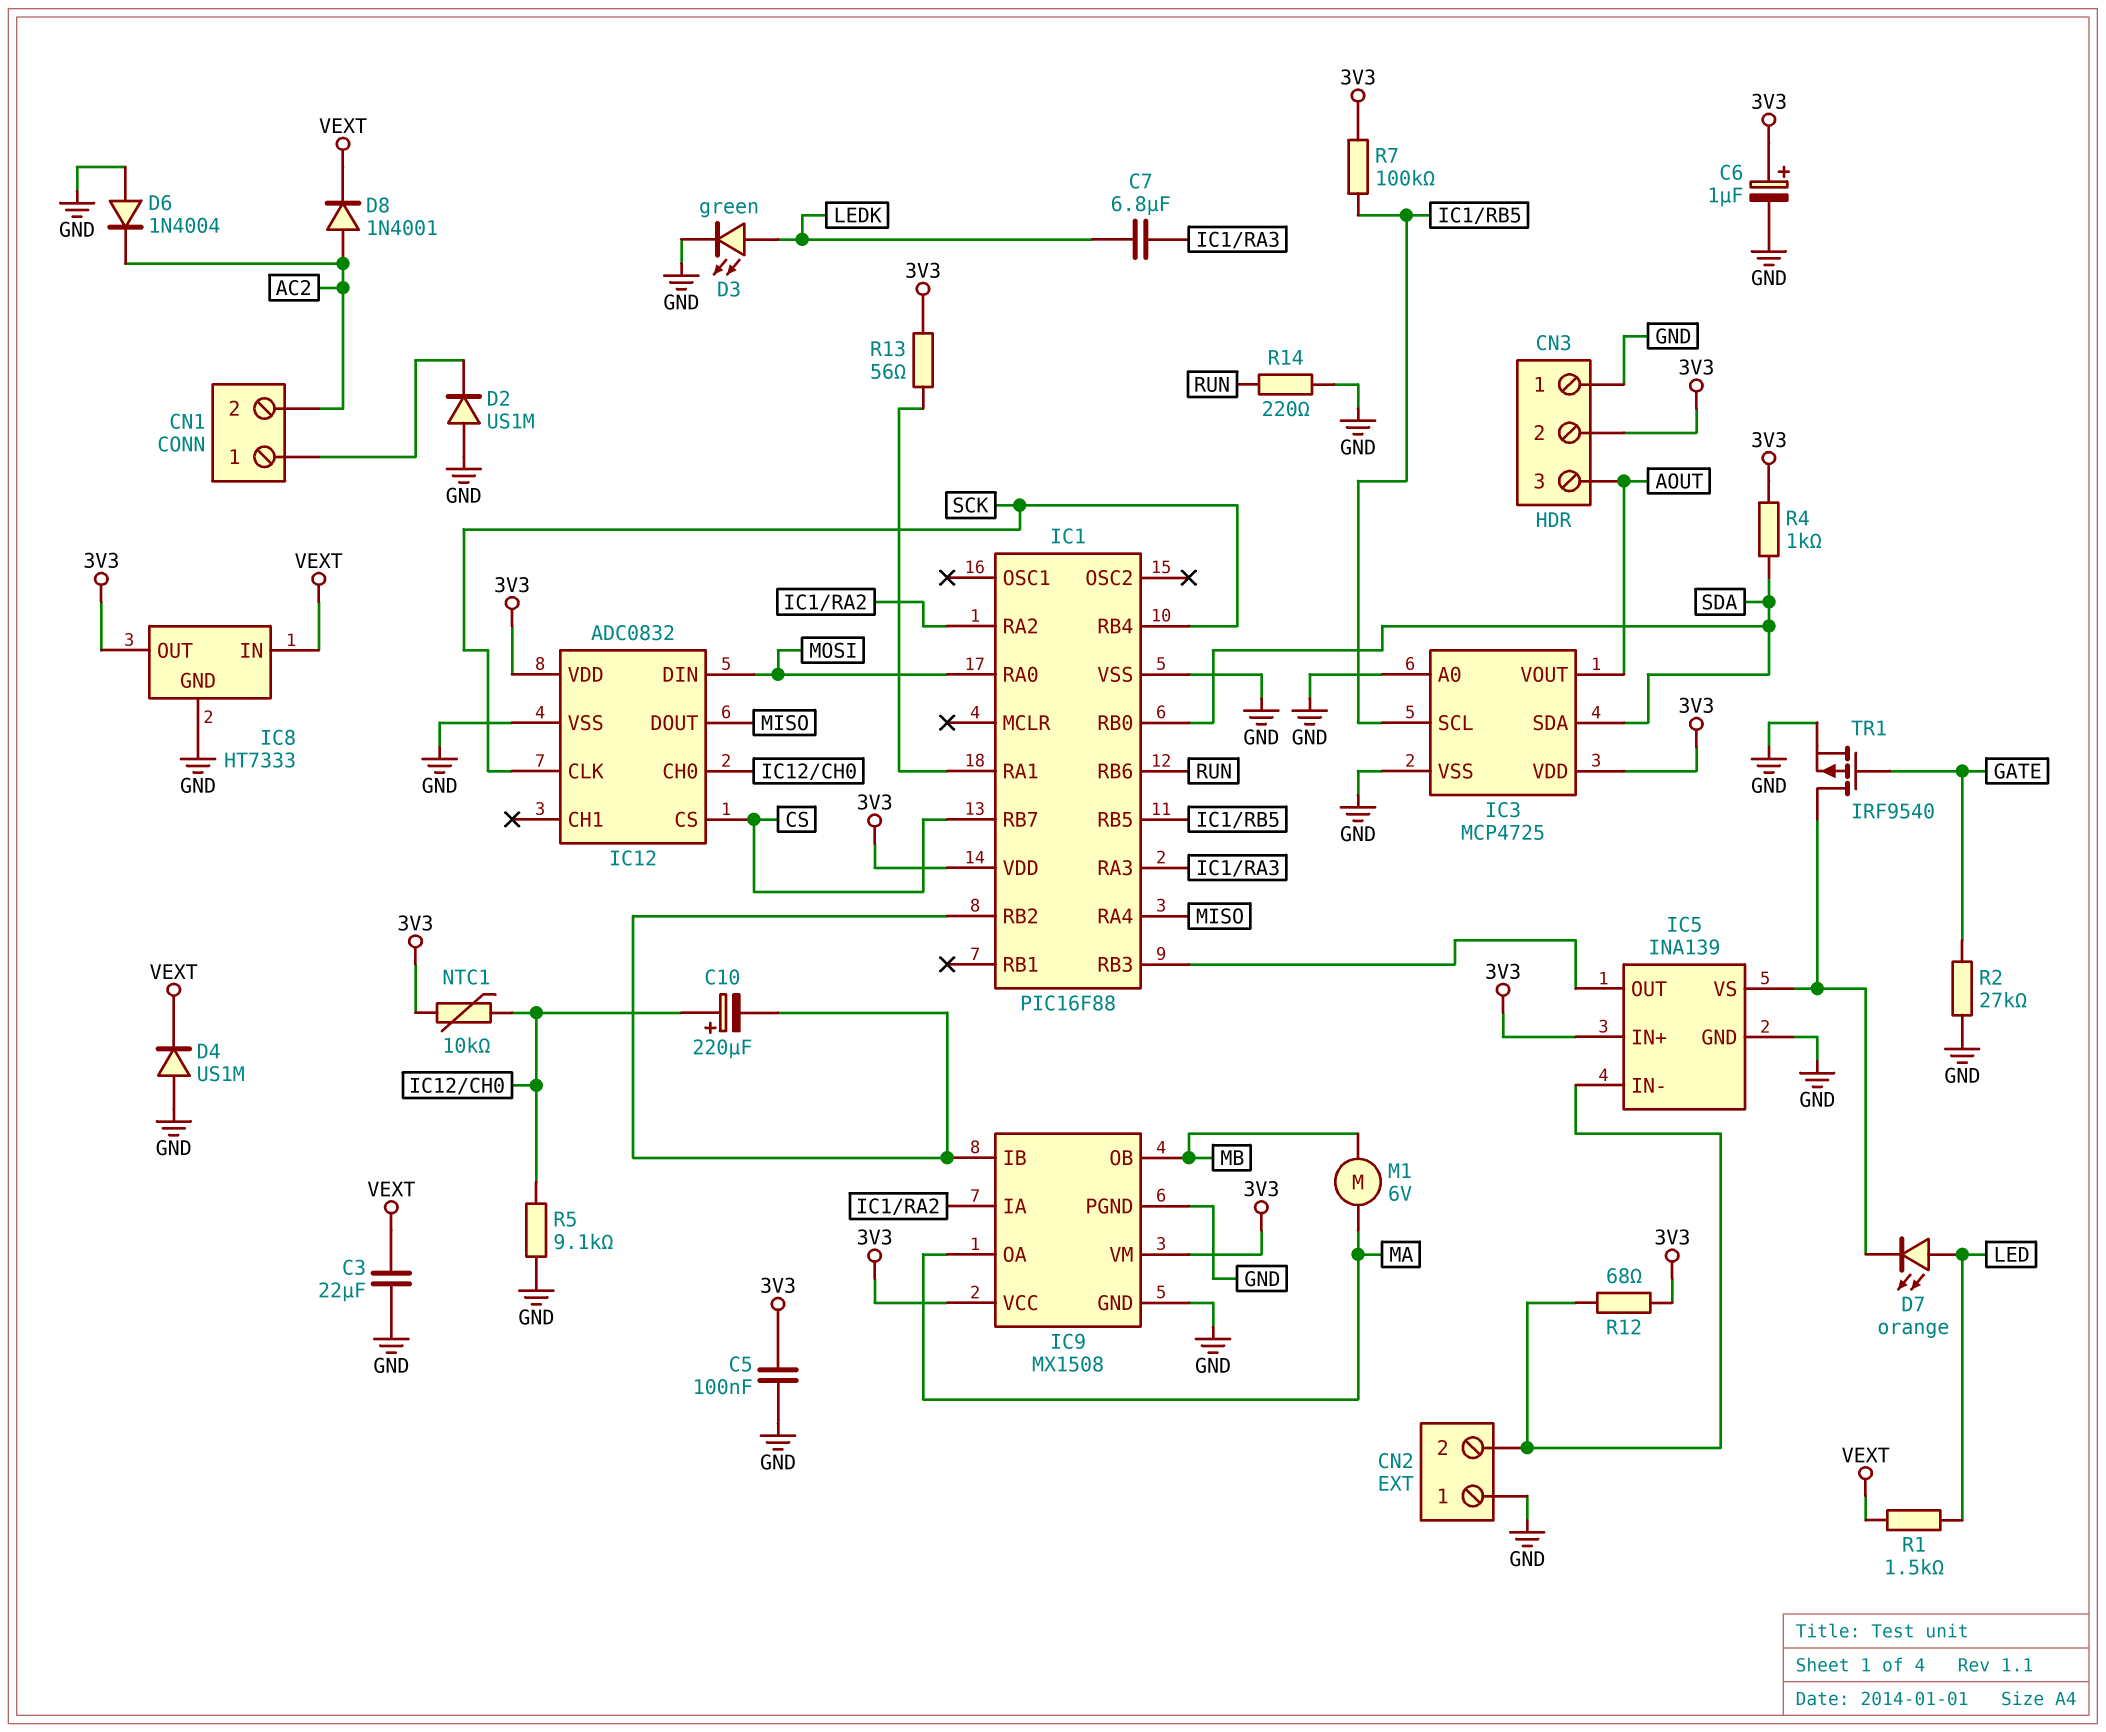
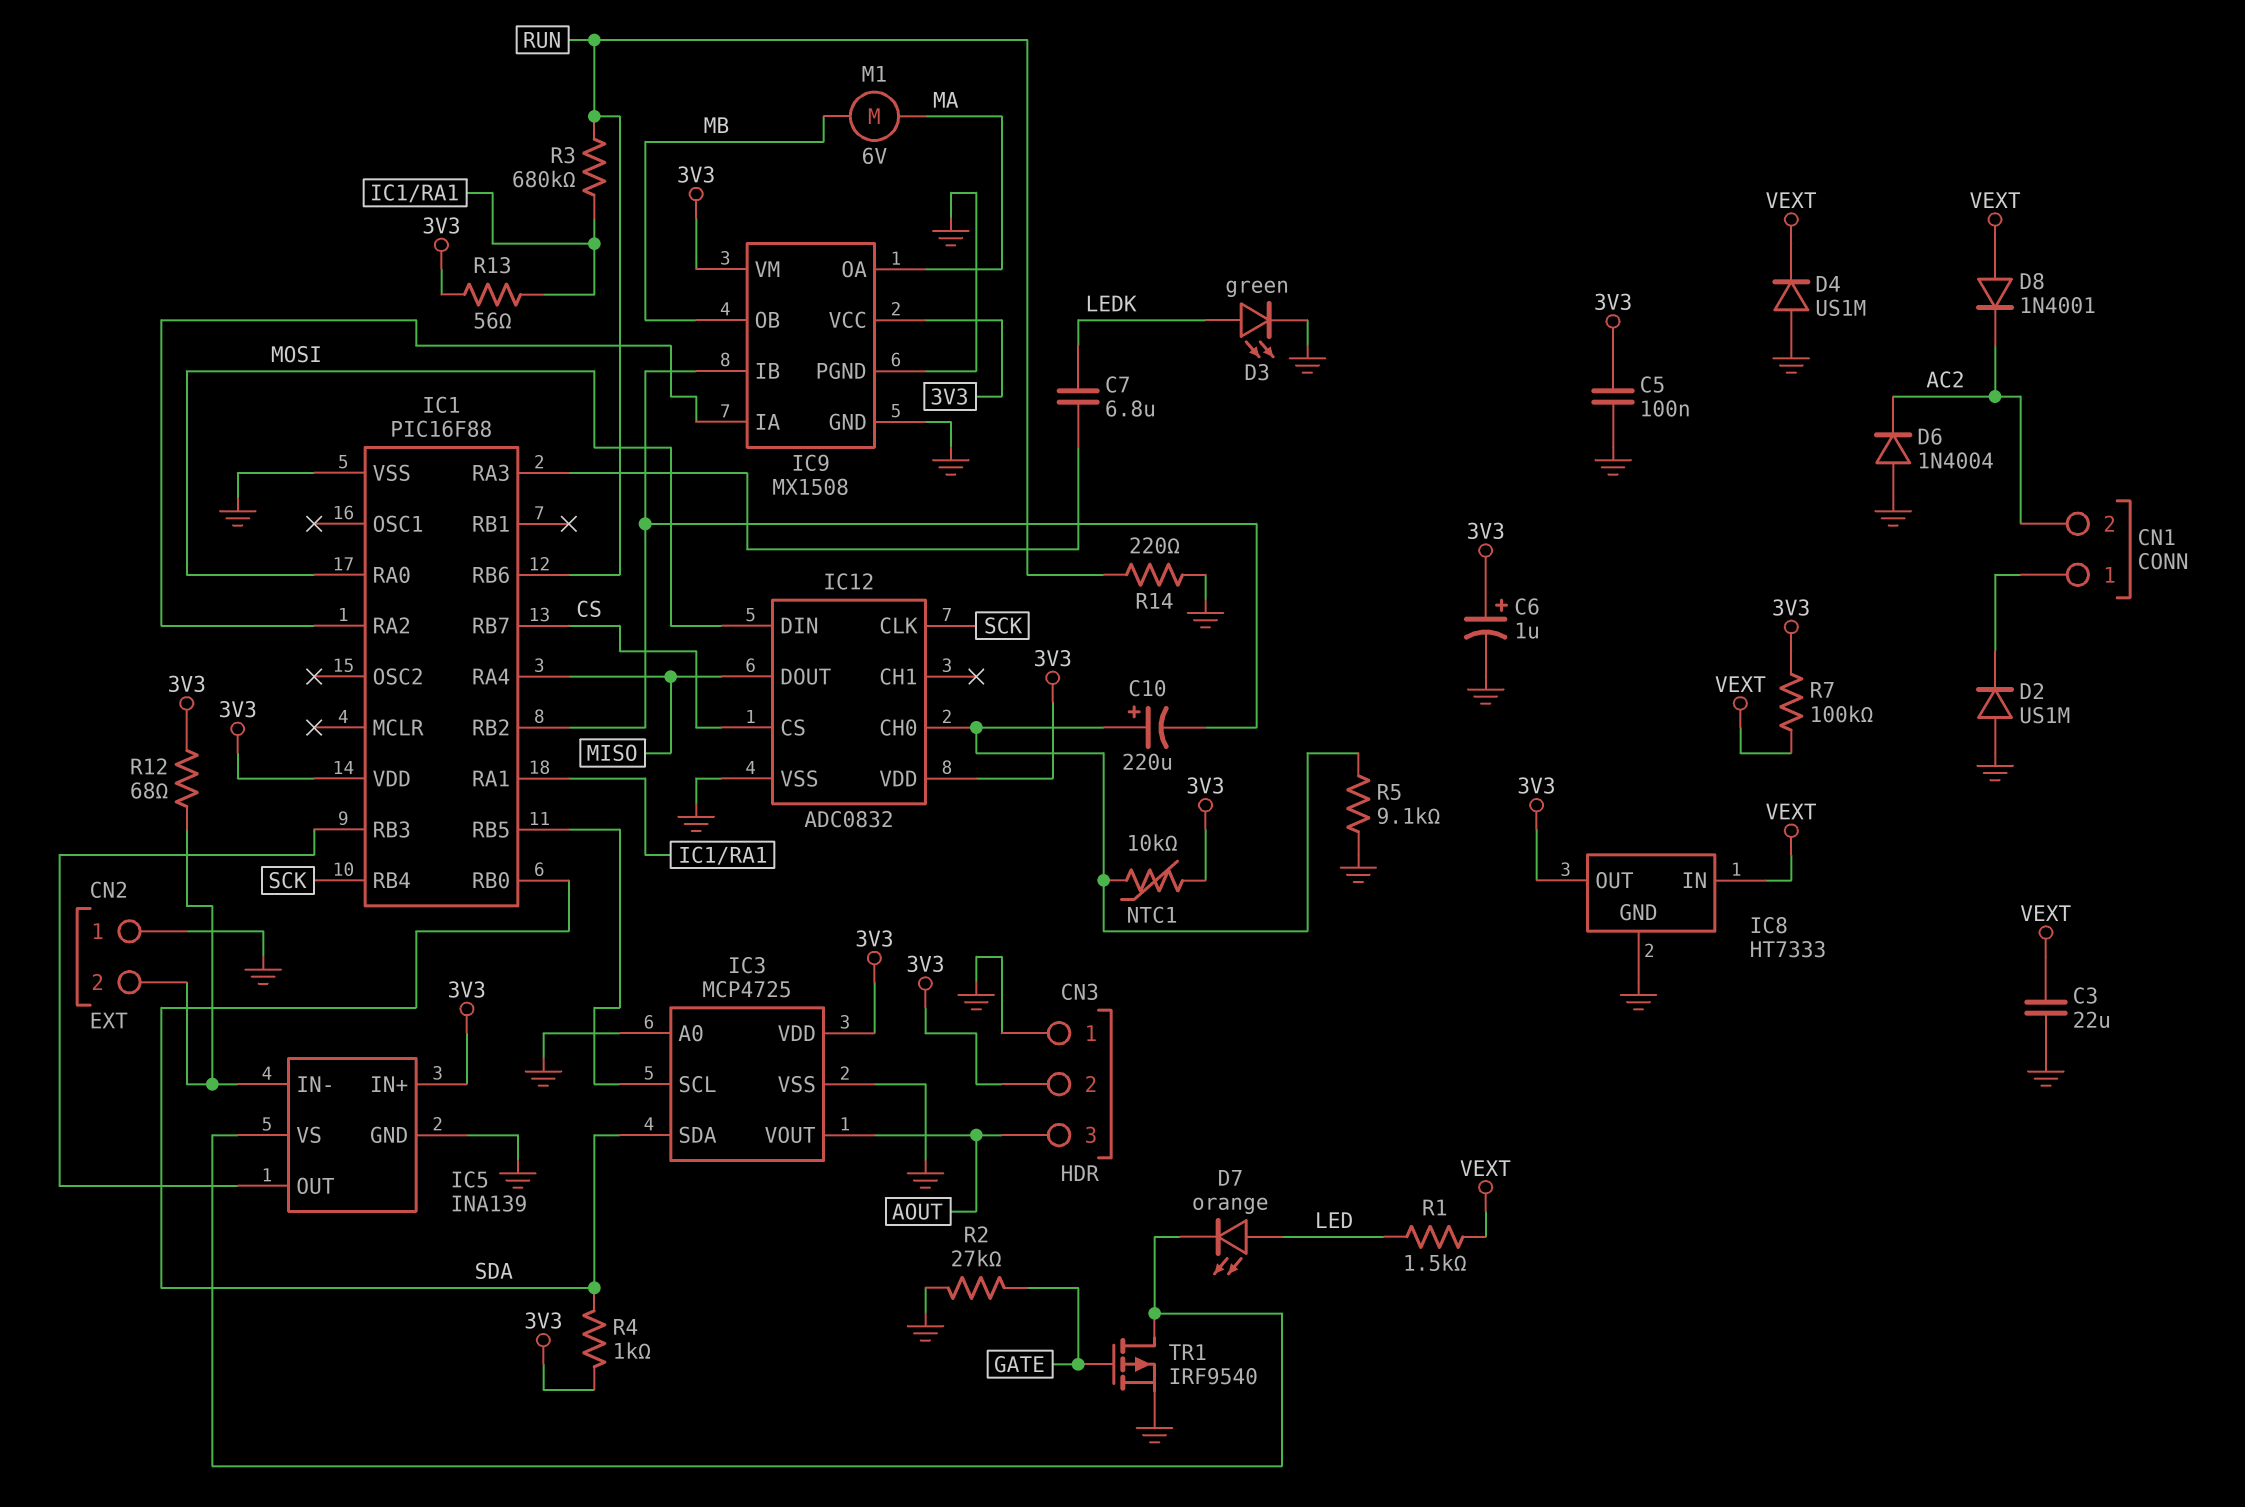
D8: diode 1N4001 (A AC2, K VEXT) -> diode 1N4001 (A VEXT, K AC2)
R3: none -> 680k (IC1/RA1, RUN)
R7: 100k (3V3, IC1/RB5) -> 100k (3V3, VEXT)

